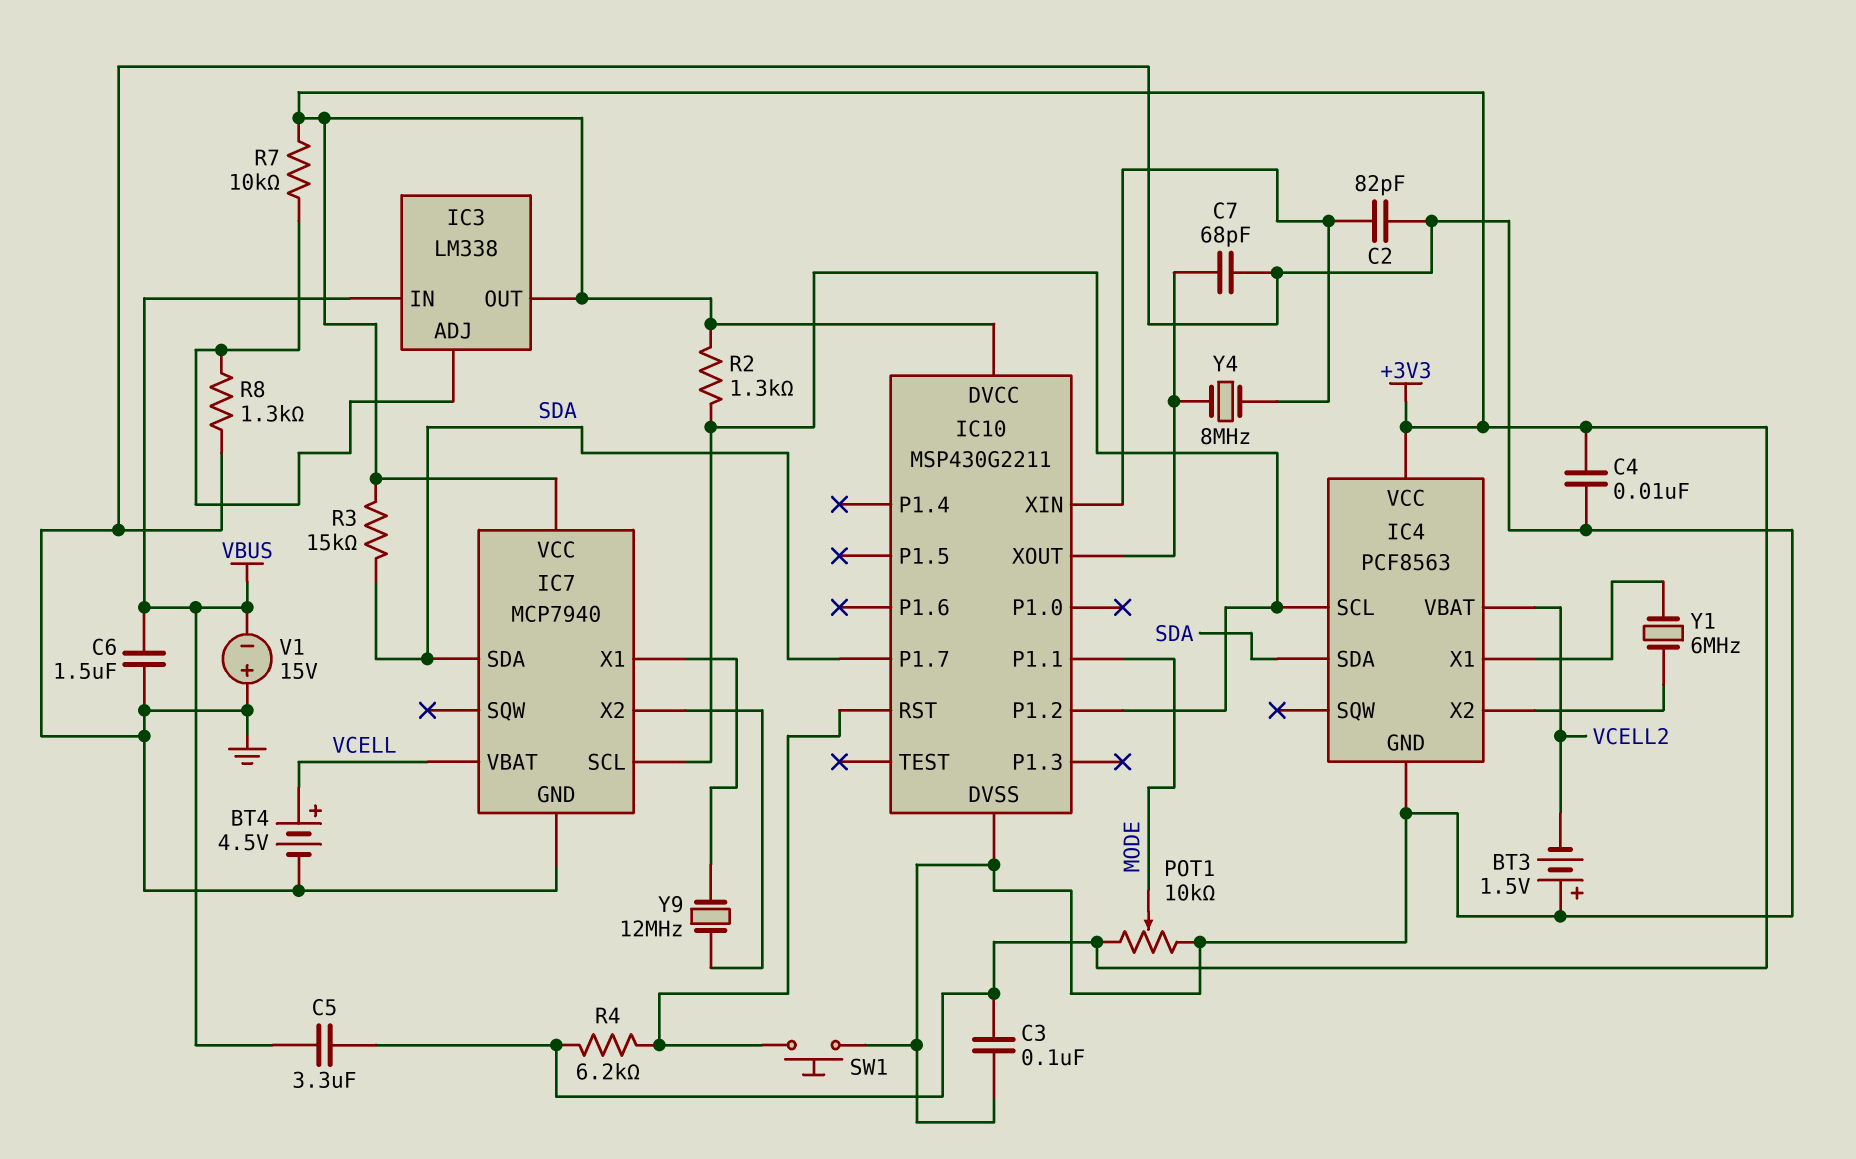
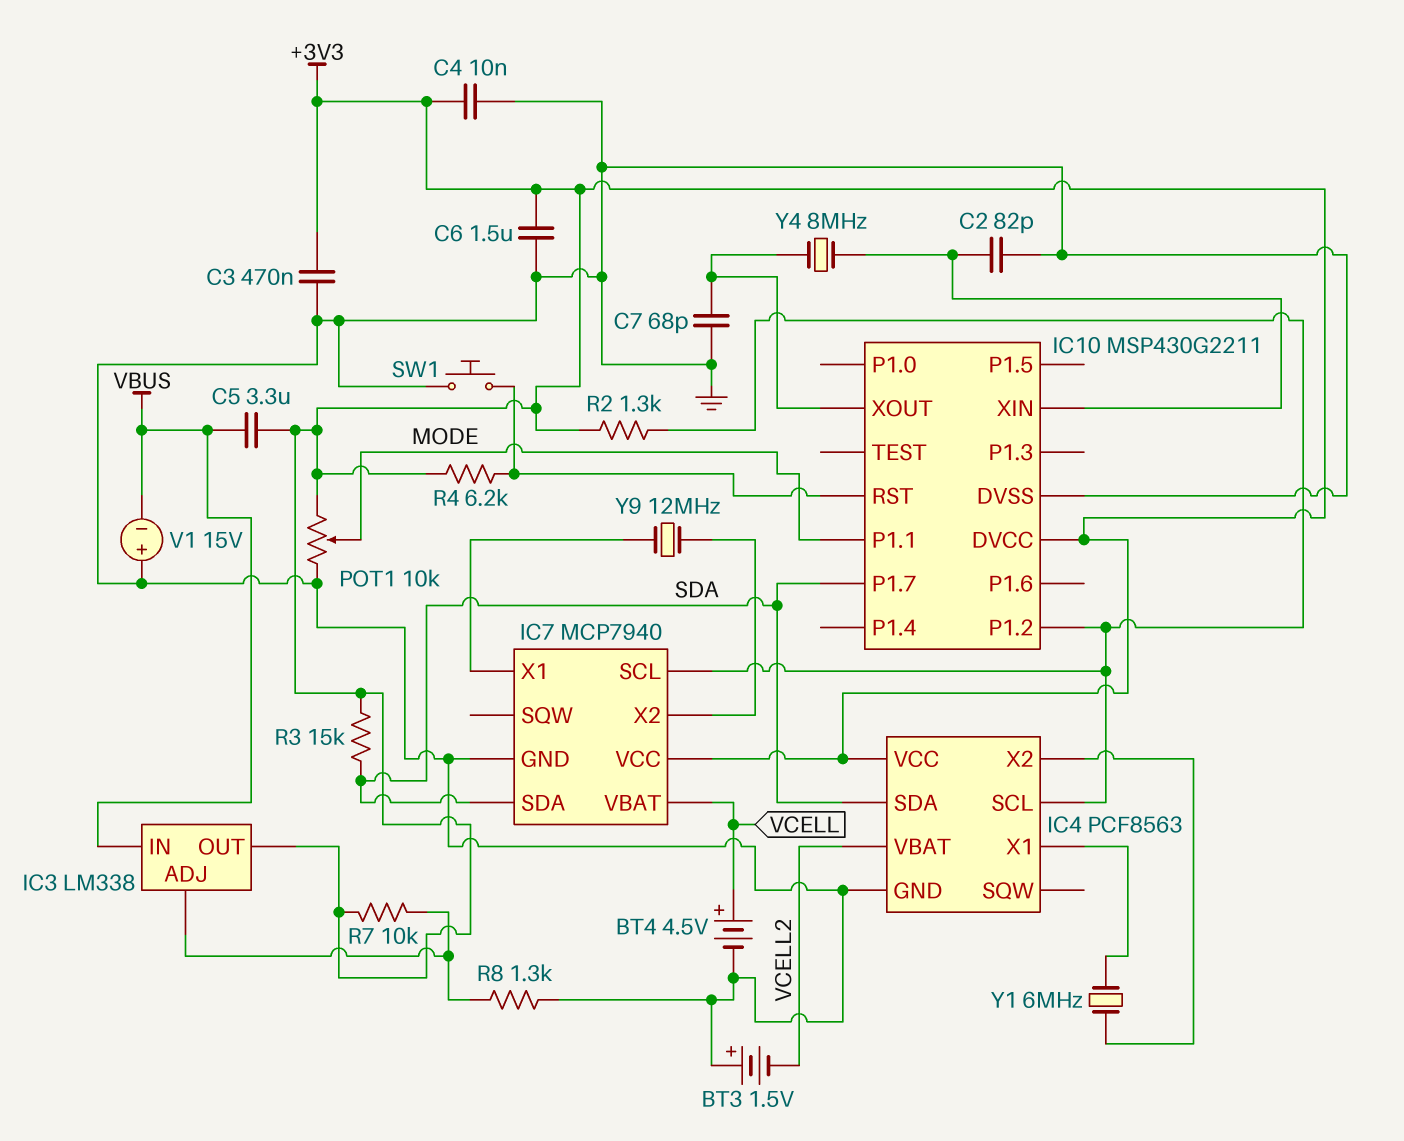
C3: 100nF (+3V3, GND) -> 470nF (+3V3, GND)
C6: 1.5uF (GND, VBUS) -> 1.5uF (+3V3, GND)

